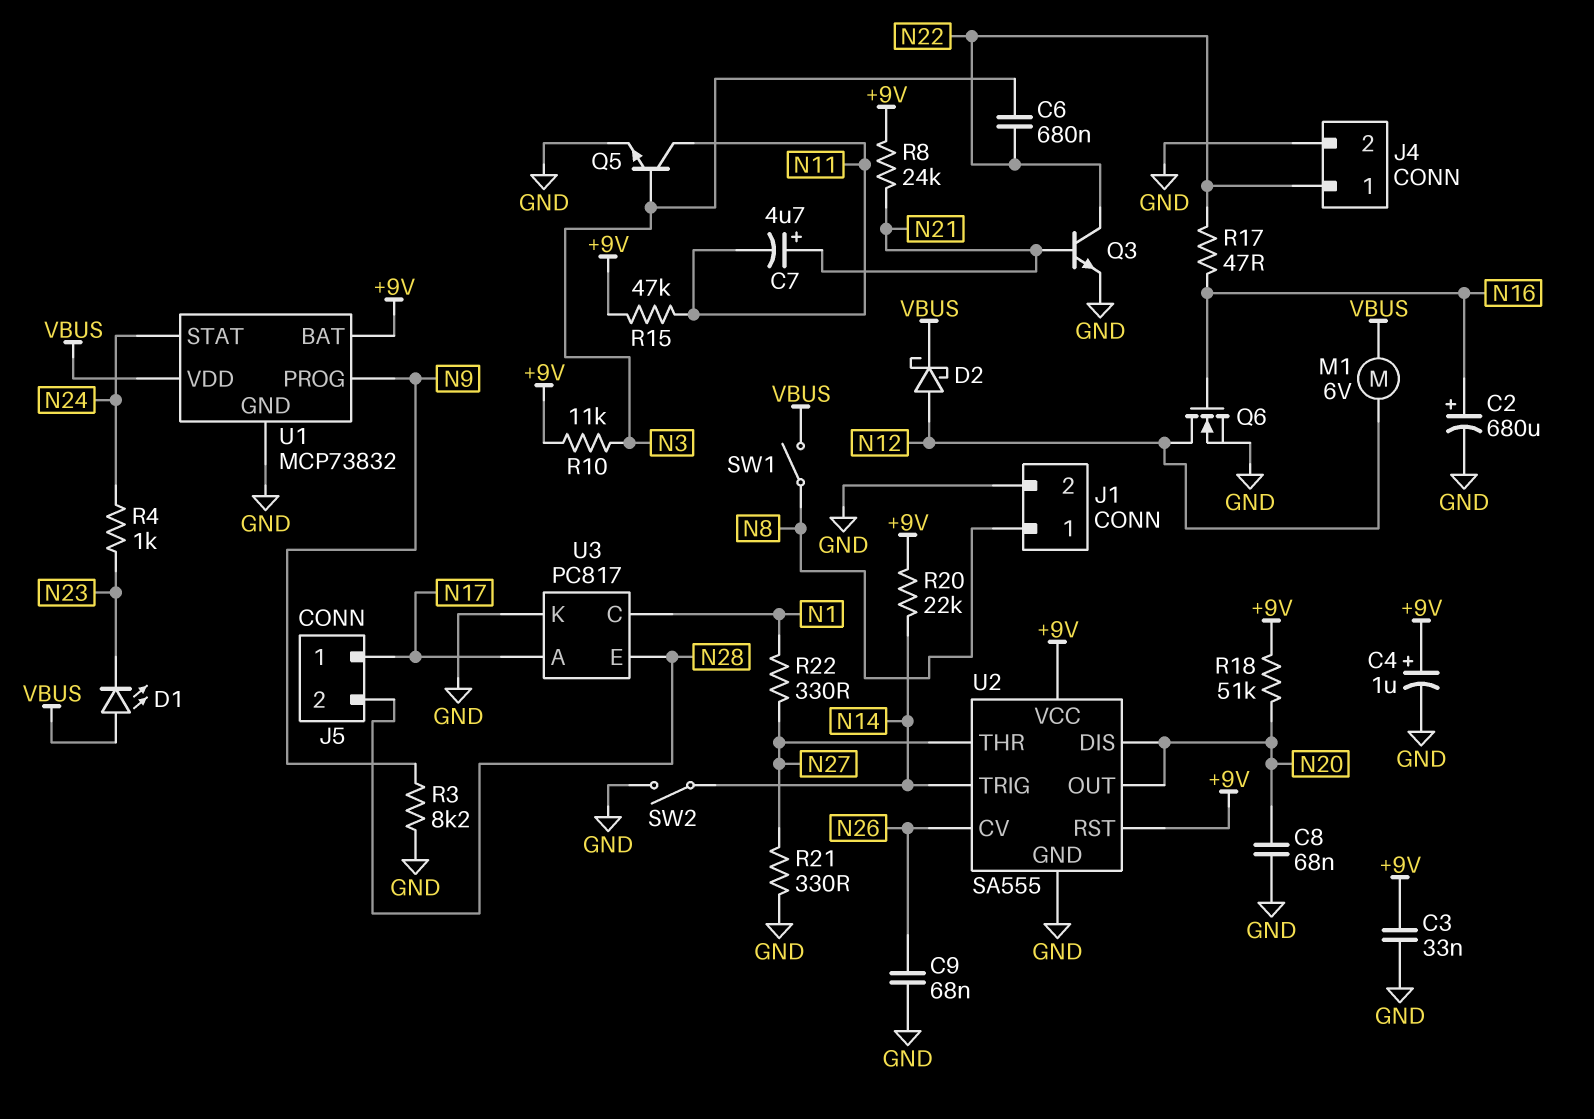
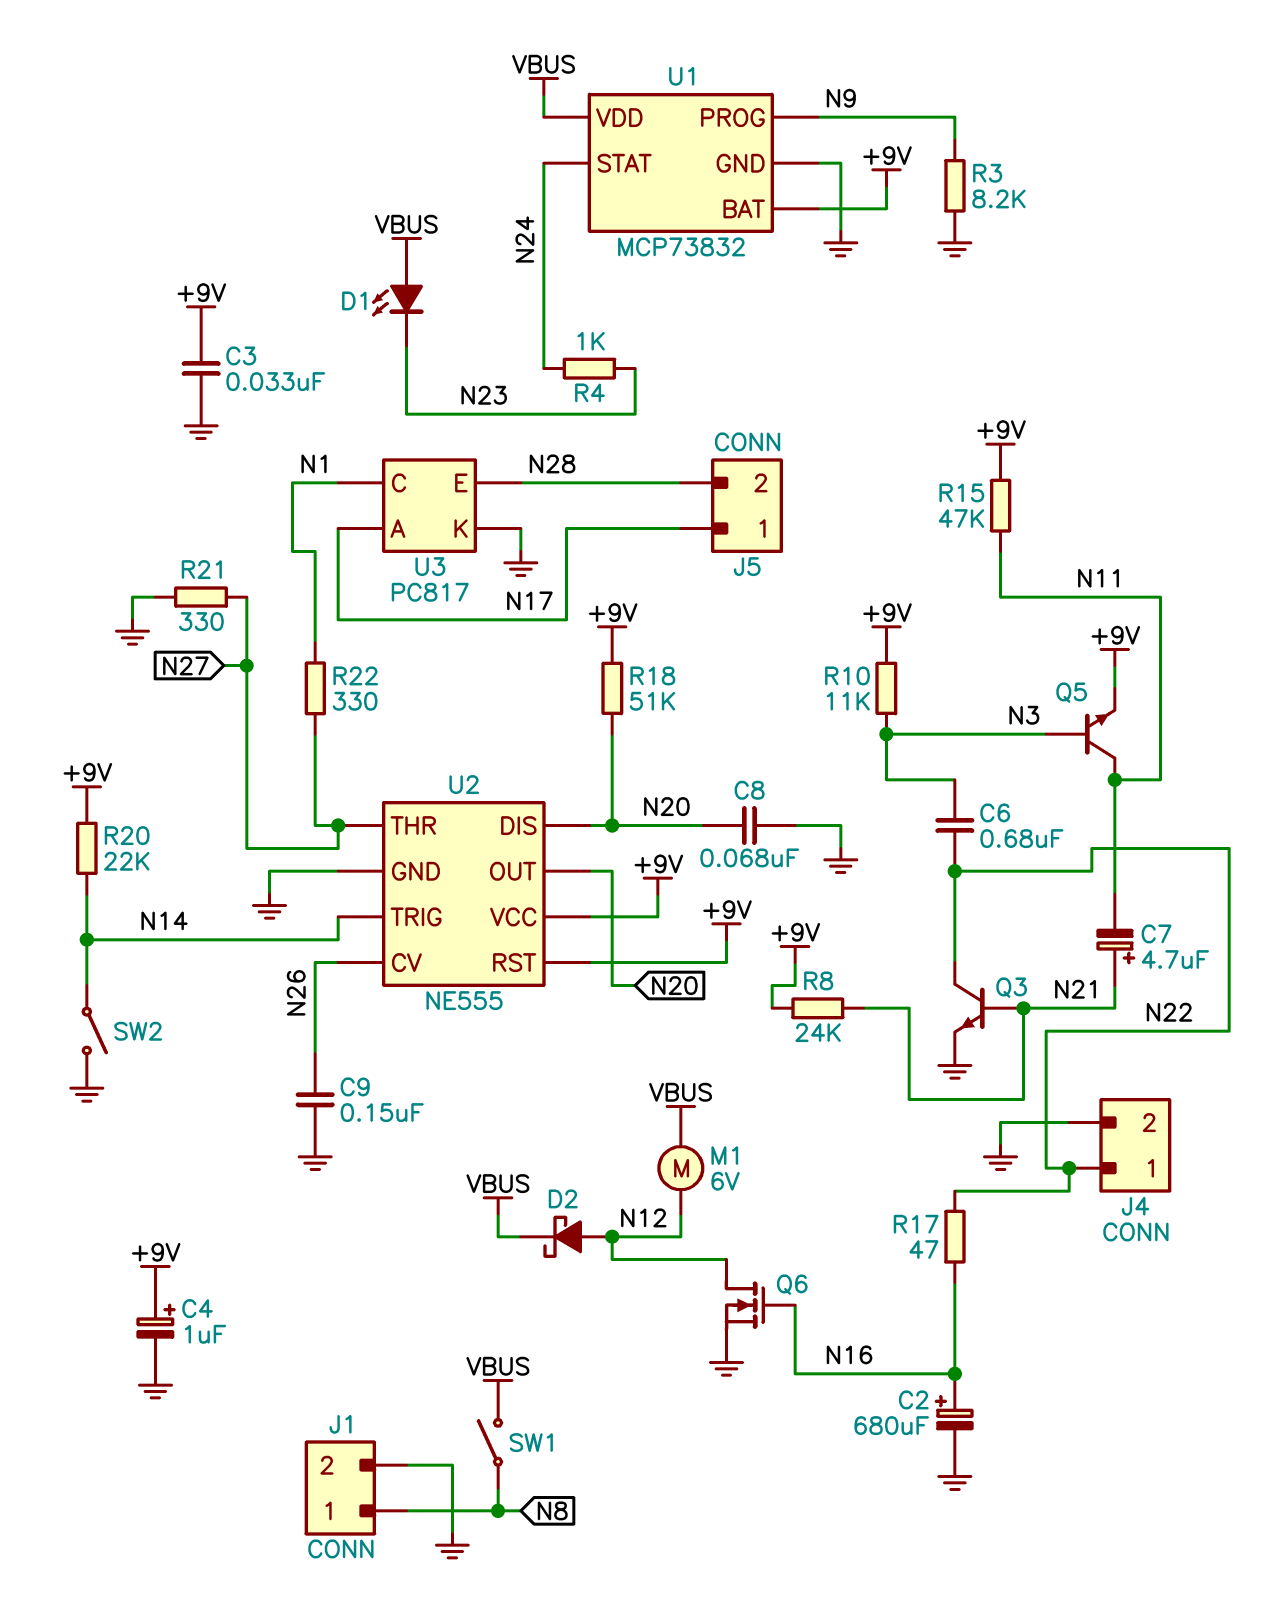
C9: 68nF (GND, N26) -> 150nF (GND, N26)
Q5: NPN (B N3, C N11, E GND) -> NPN (B N3, C N11, E +9V)
U2: SA555 -> NE555

